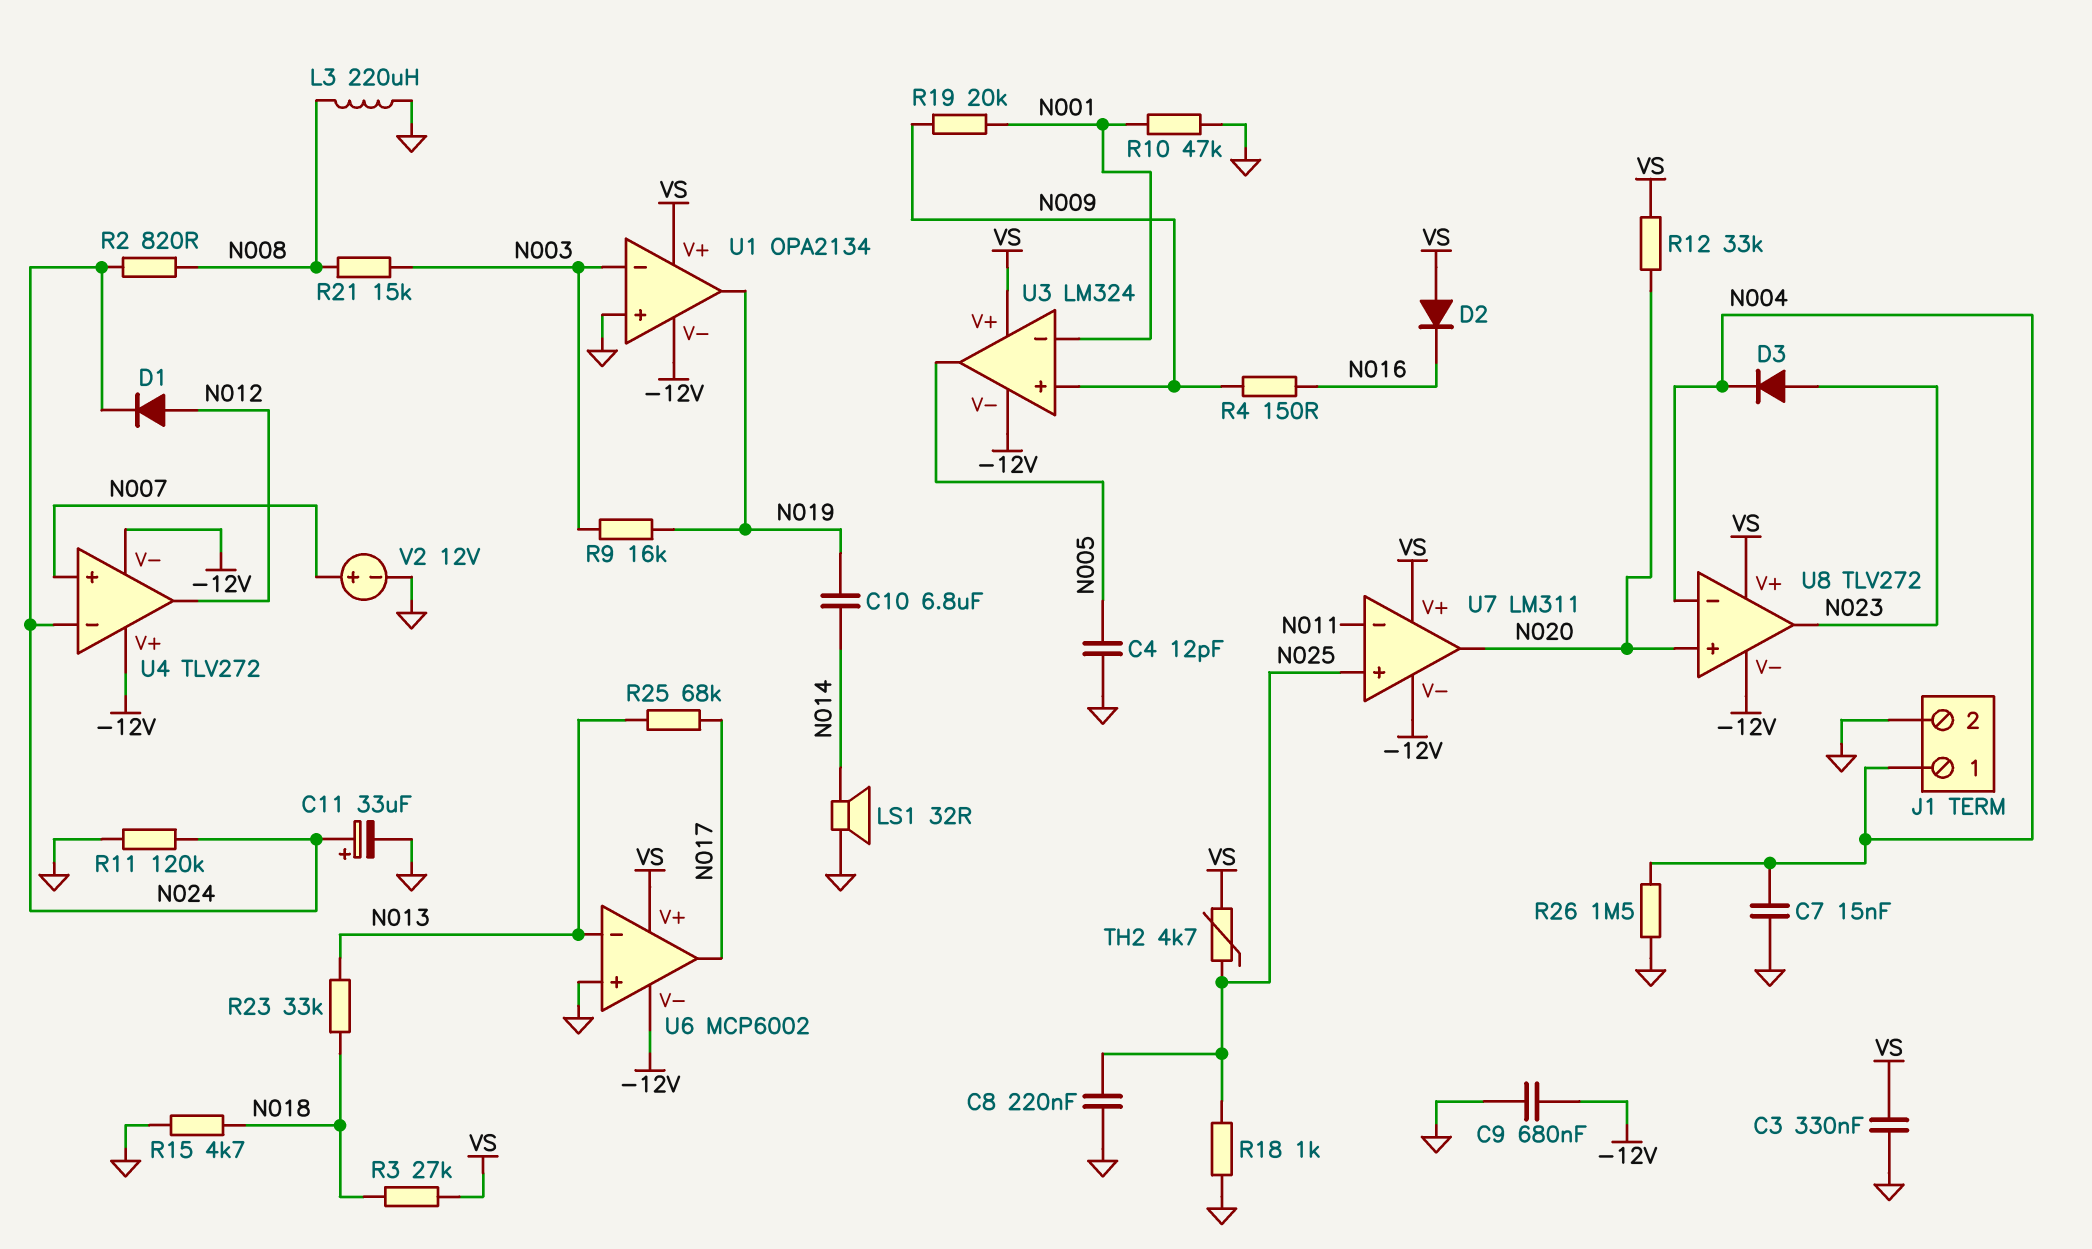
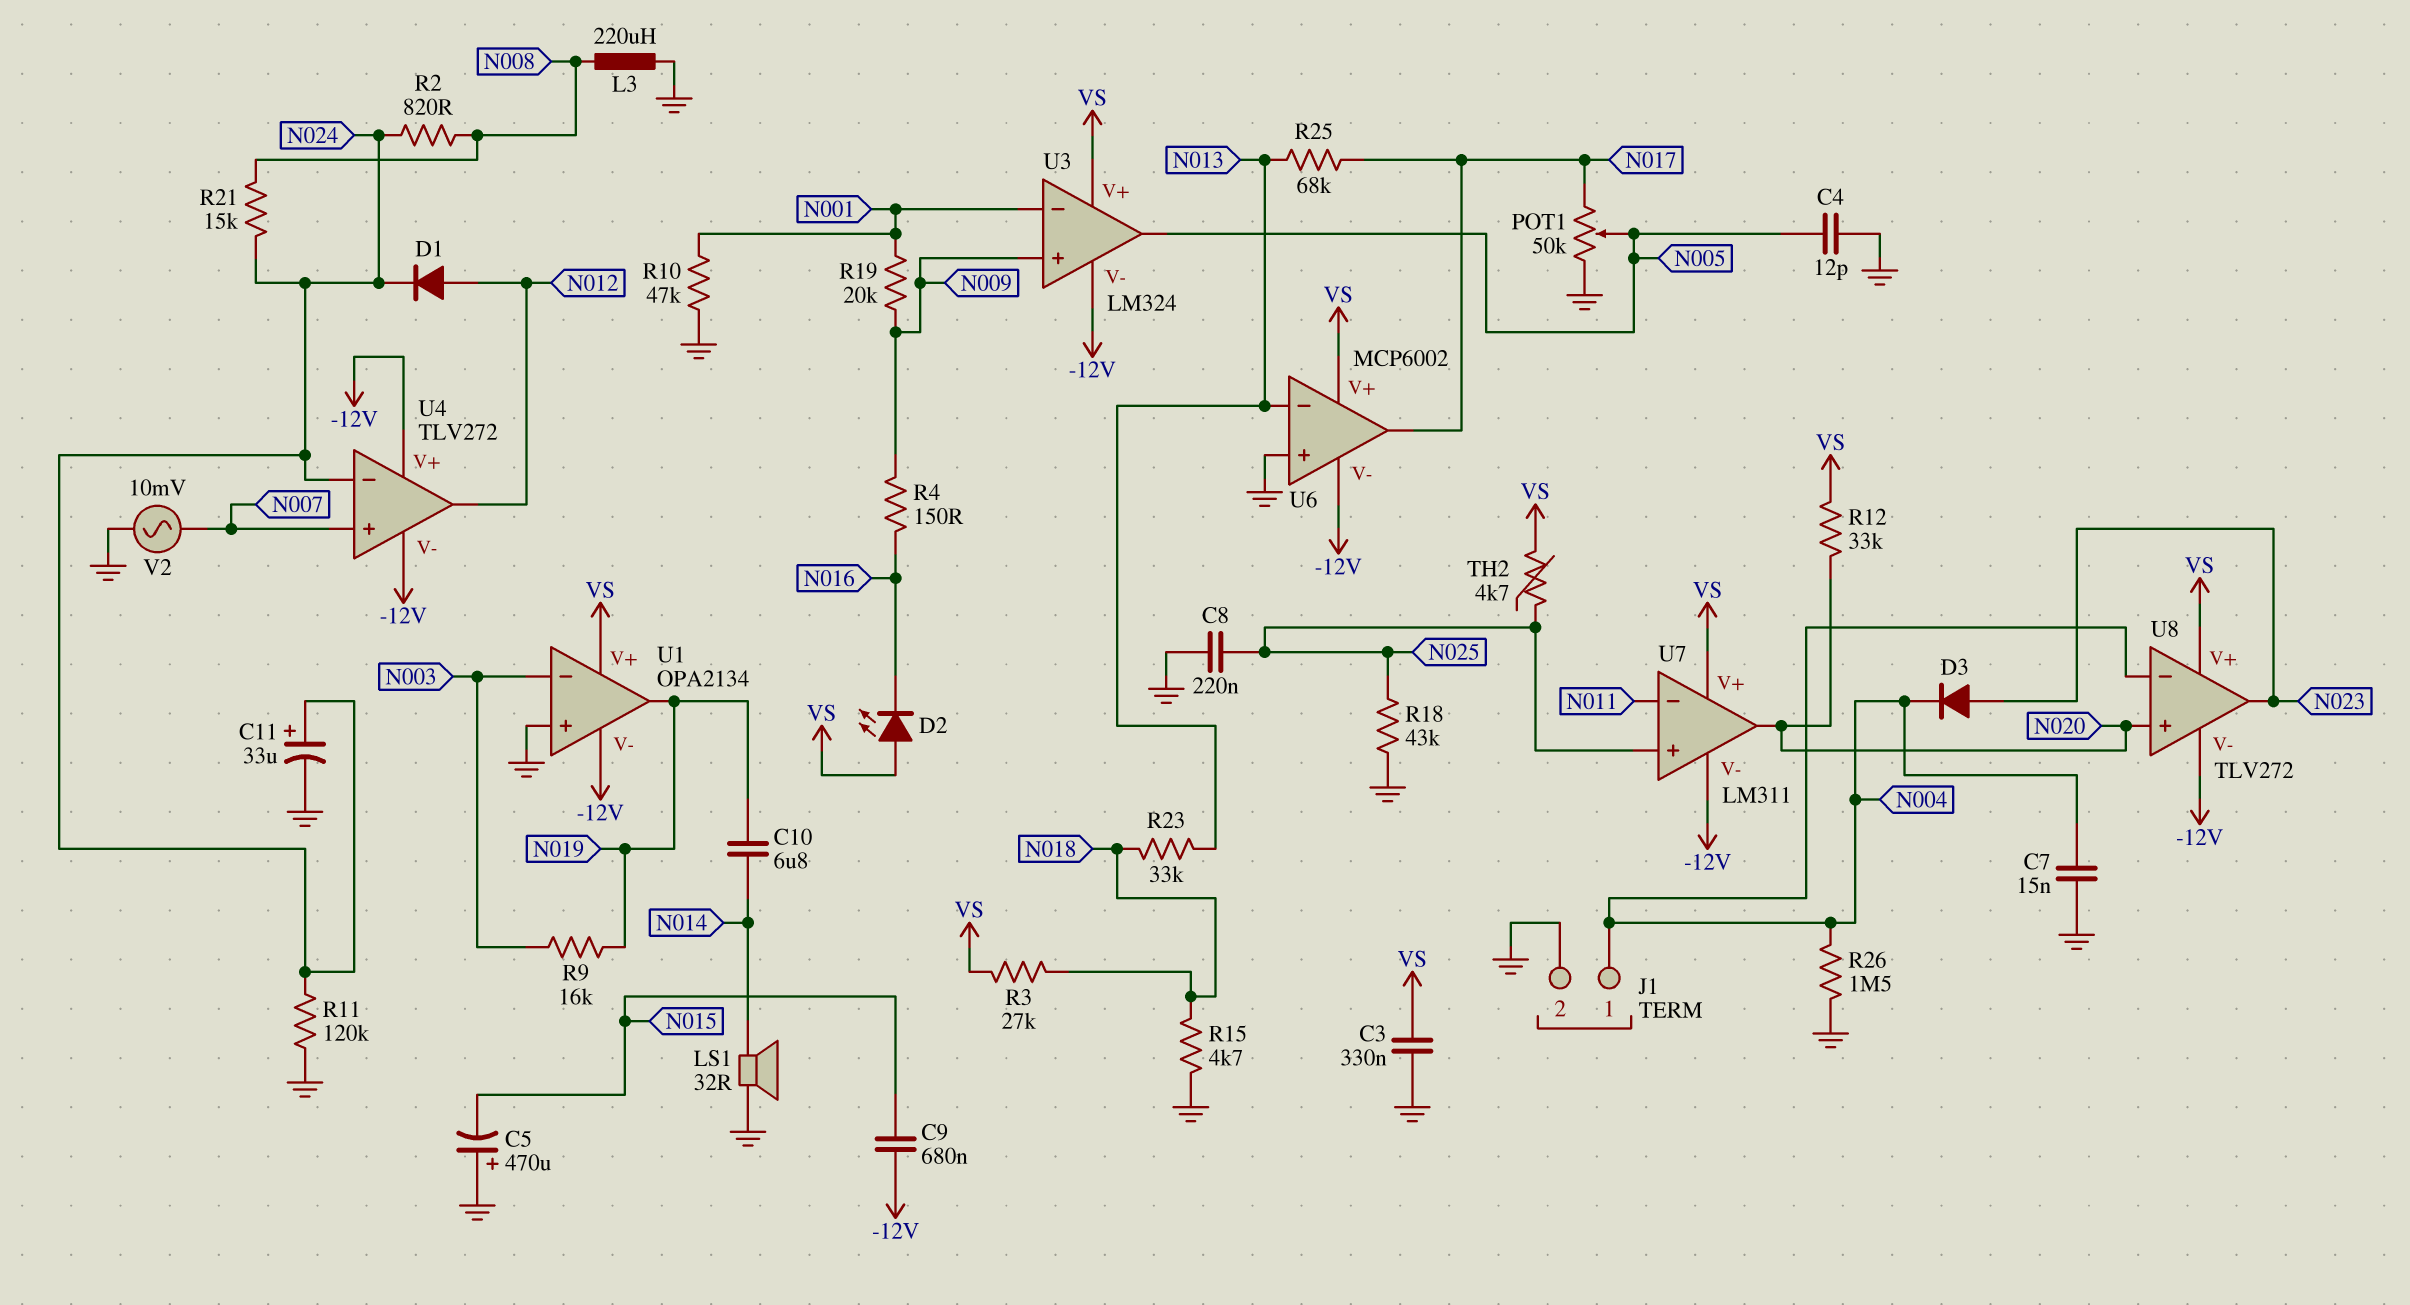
C5: none -> 470uF (plus GND, minus N015)
C9: 680nF (-12V, GND) -> 680nF (-12V, N015)
D2: diode (A VS, K N016) -> LED (A VS, K N016)
POT1: none -> 50k (GND, N017, wiper N005)
R18: 1k (GND, N025) -> 43k (GND, N025)
R21: 15k (N003, N008) -> 15k (N008, N024)
V2: 12V (plus N007, minus GND) -> AC 10mV (GND, N007)

